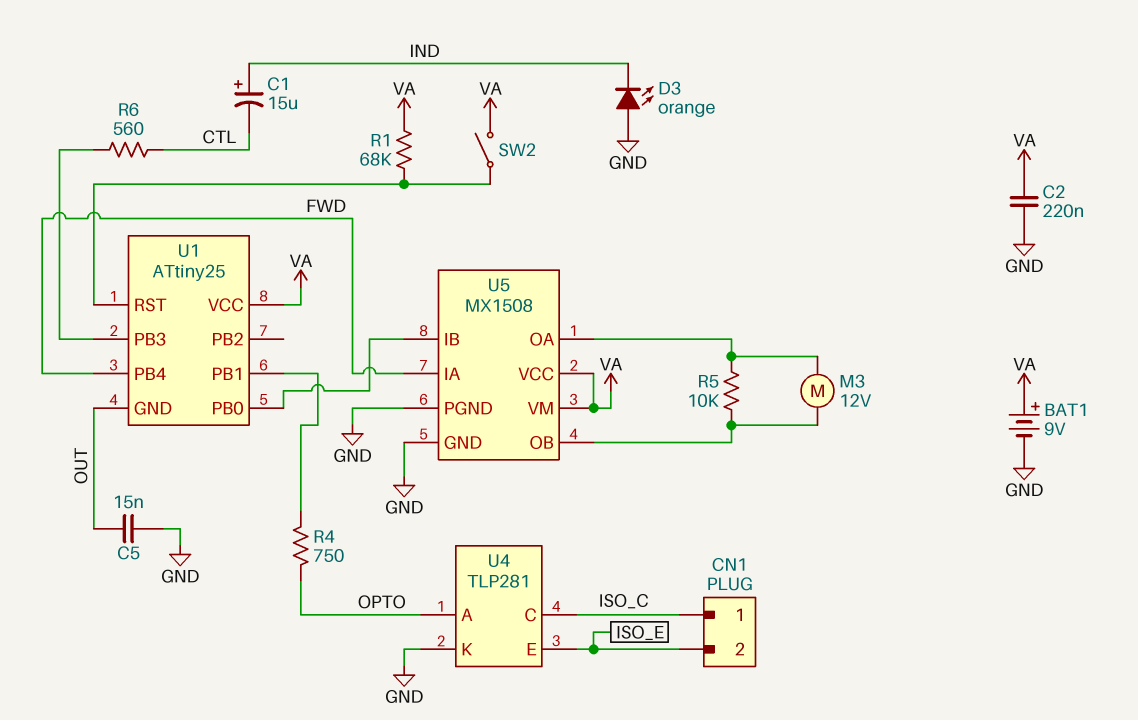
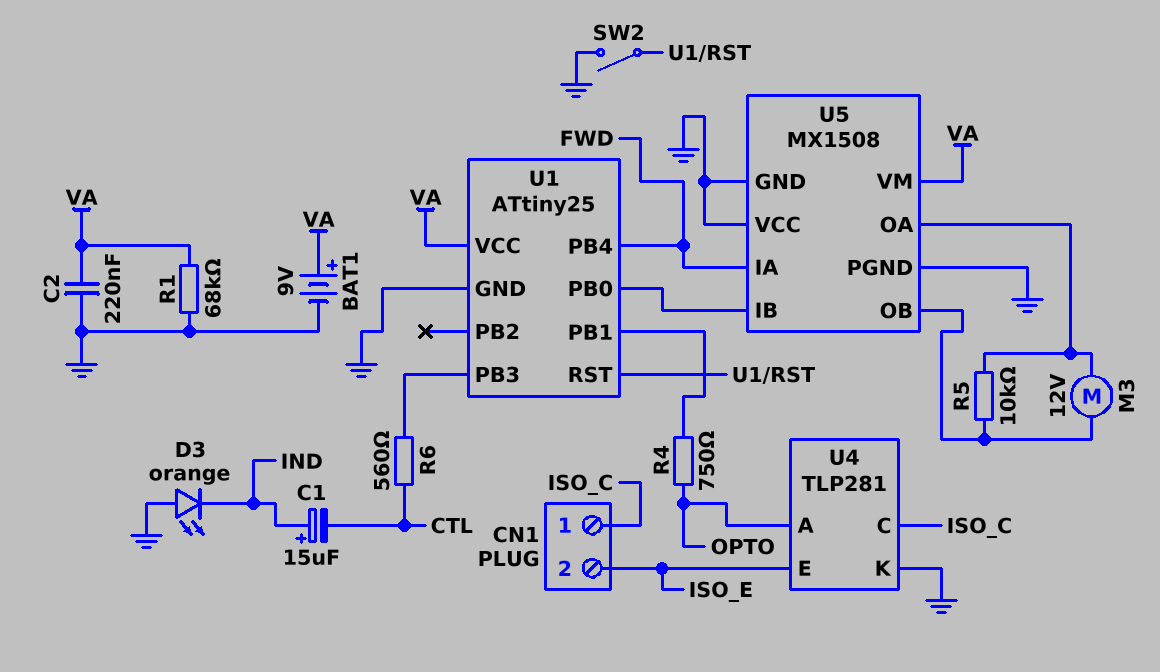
C5: 15nF (GND, OUT) -> none
R1: 68k (U1/RST, VA) -> 68k (GND, VA)
SW2: switch (U1/RST, VA) -> switch (GND, U1/RST)
U1 pin GND: OUT -> GND
U5 pin VCC: VA -> GND

